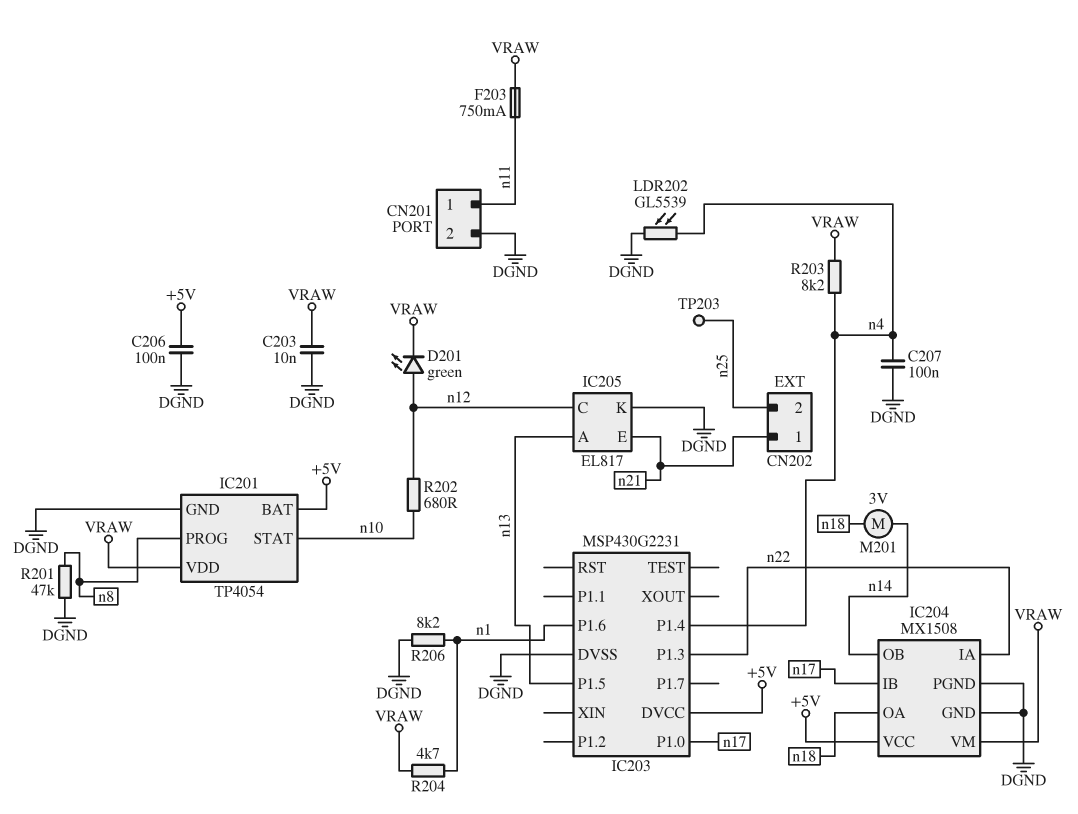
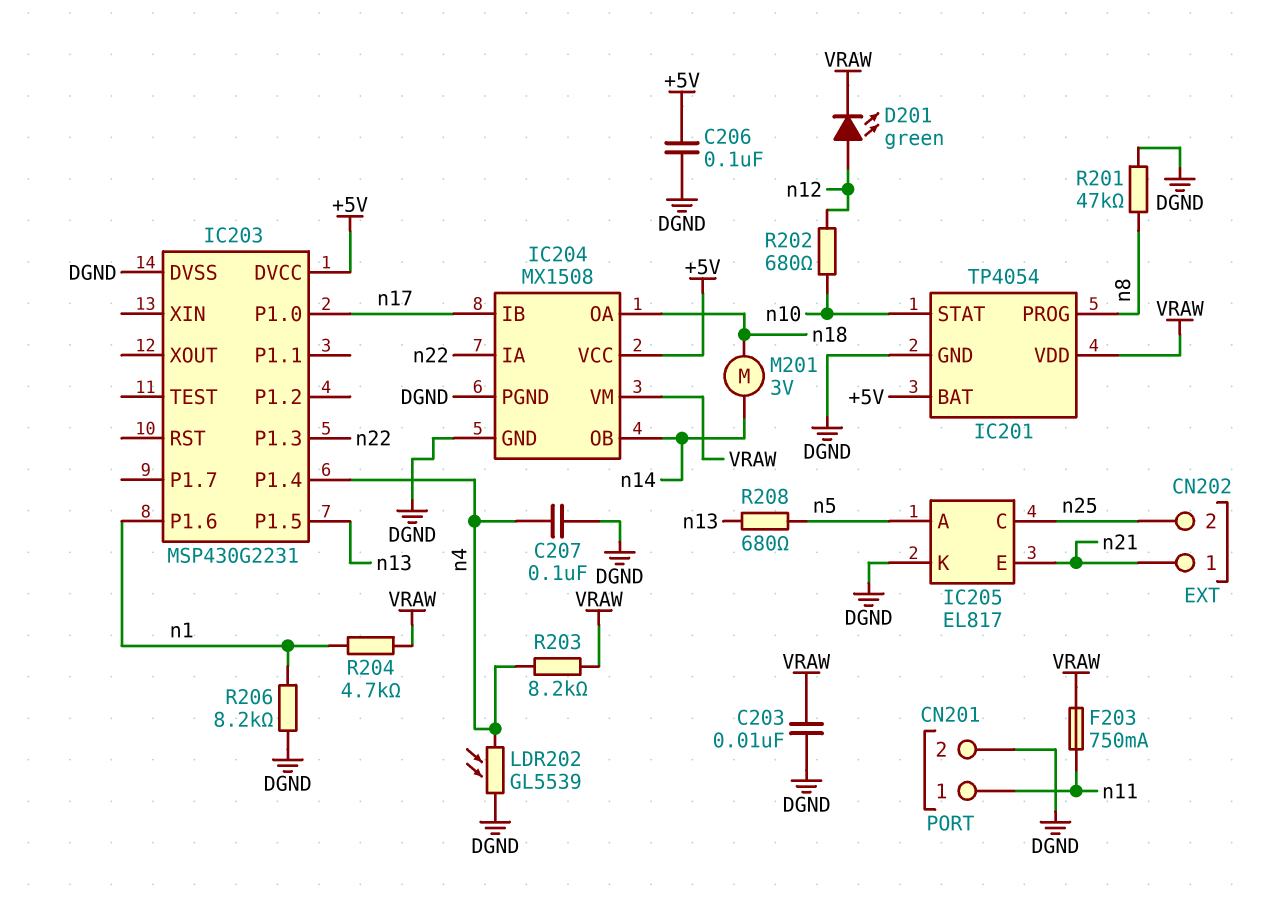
IC205 pin A: n13 -> n5
IC205 pin C: n12 -> n25
R208: none -> 680 (n5, n13)
TP203: test point (n25) -> none

